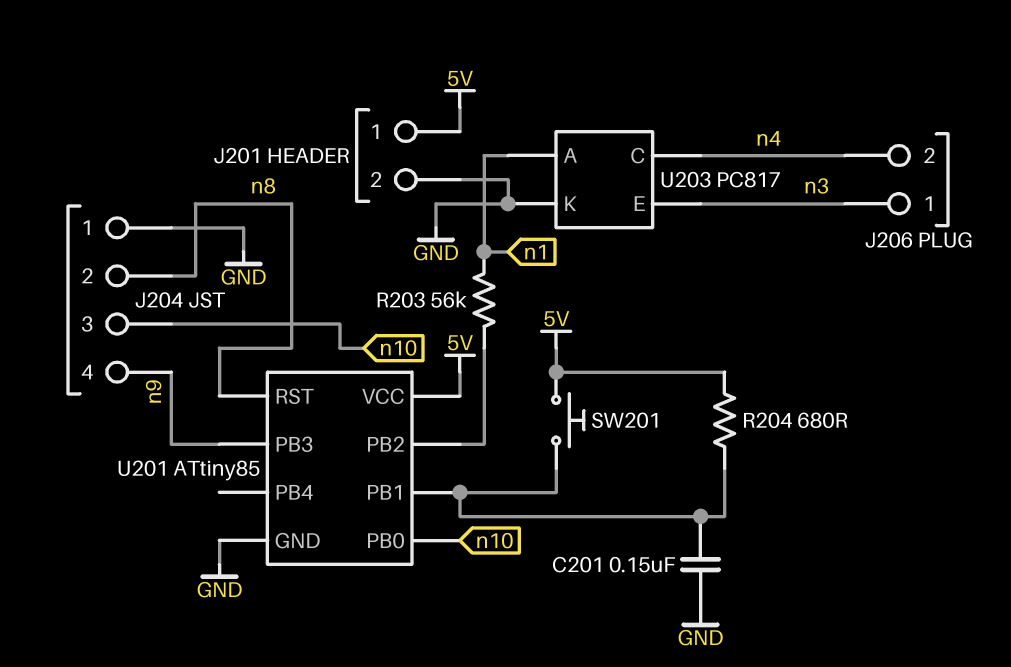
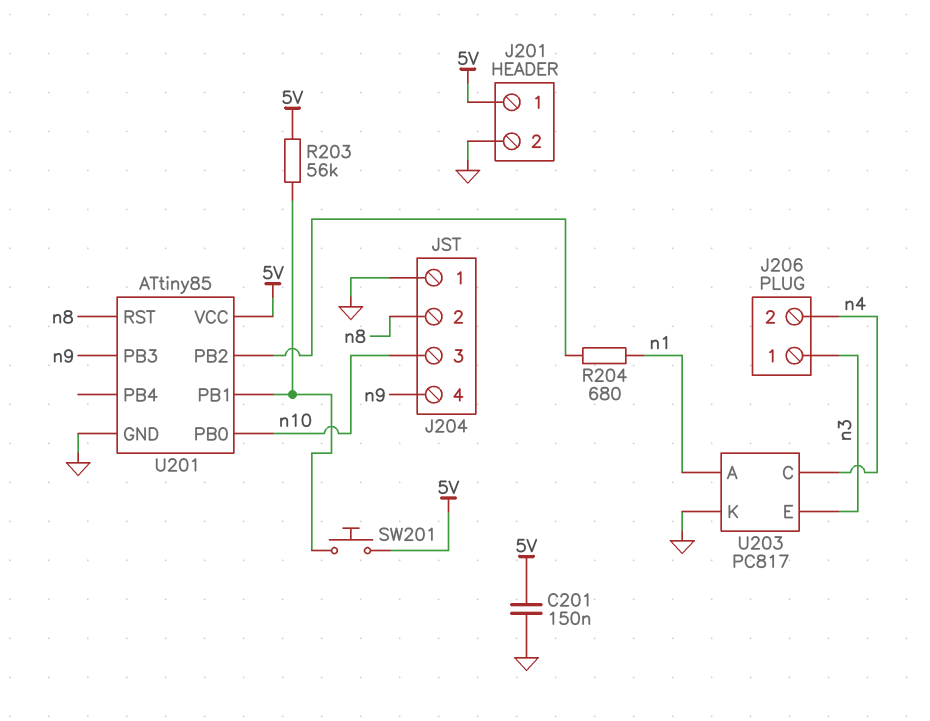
C201: 150nF (GND, U201/PB1) -> 150nF (5V, GND)
R203: 56k (U201/PB2, n1) -> 56k (5V, U201/PB1)
R204: 680 (5V, U201/PB1) -> 680 (U201/PB2, n1)

